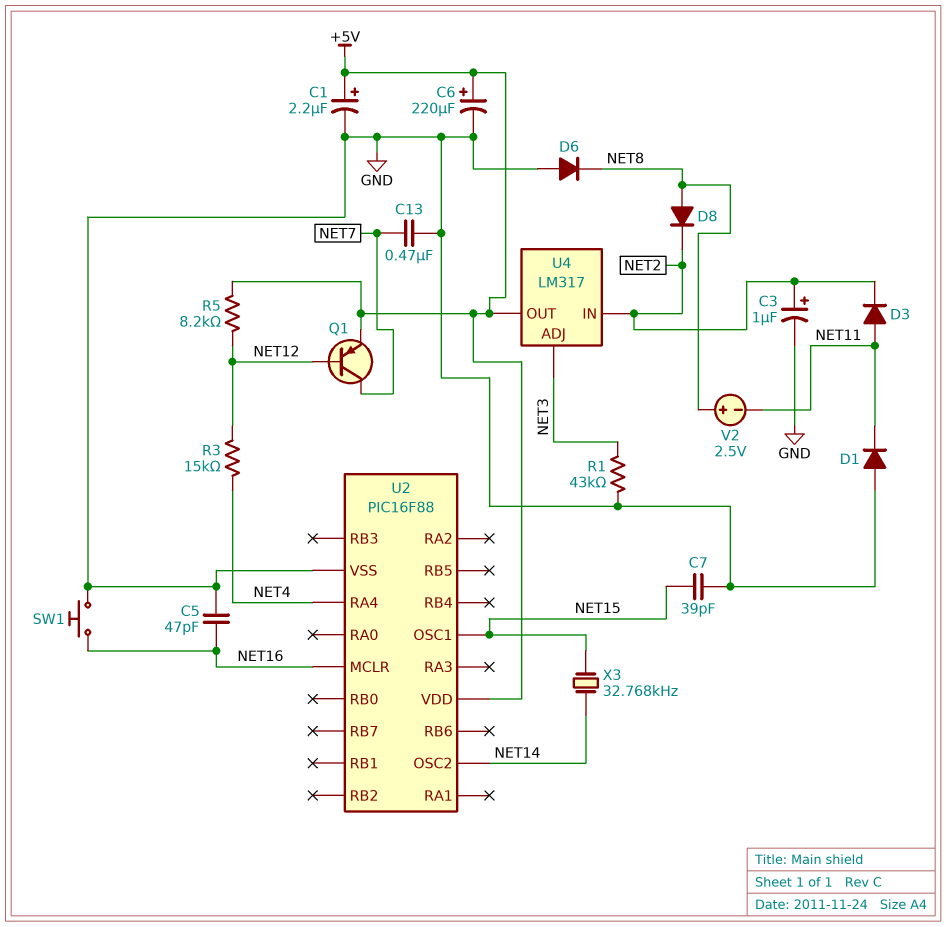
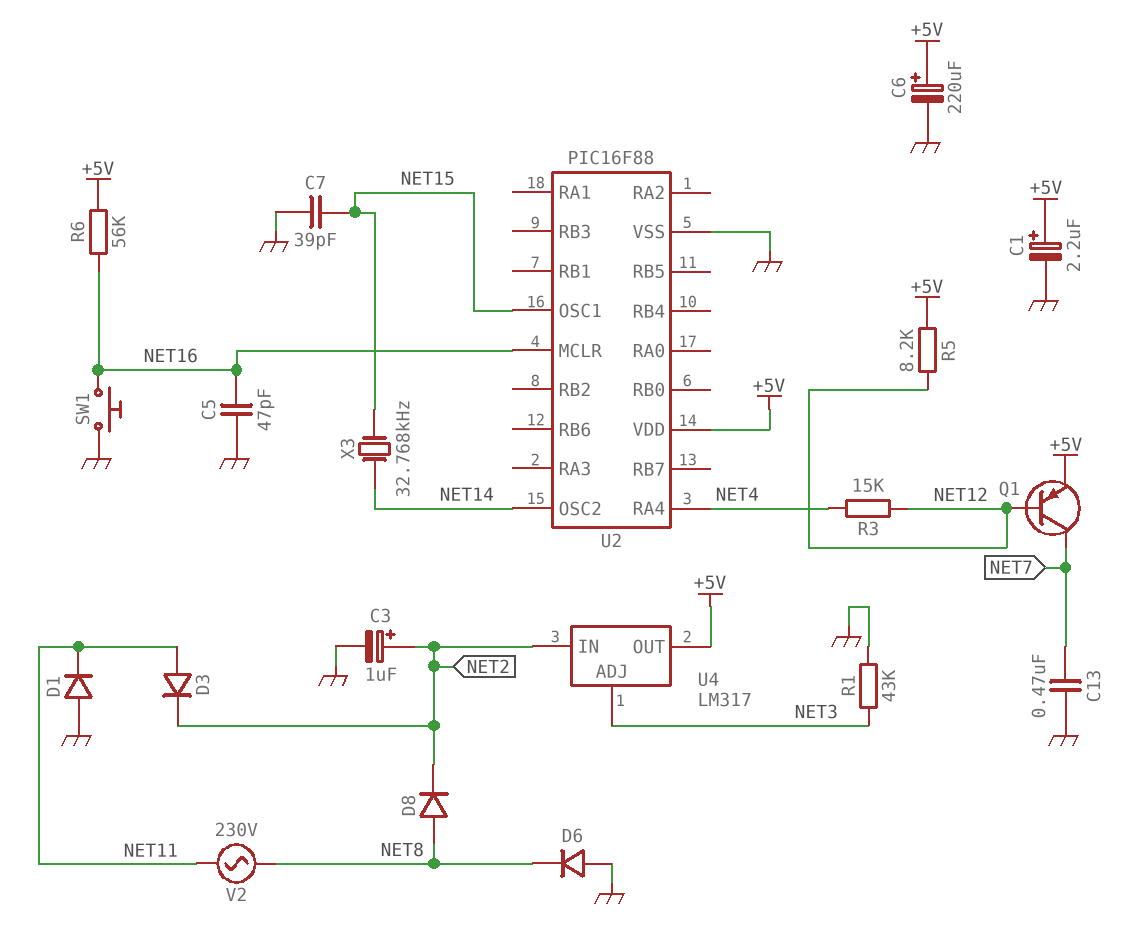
R6: none -> 56k (+5V, NET16)
V2: 2.5V (plus NET8, minus NET11) -> AC 230V (NET8, NET11)

